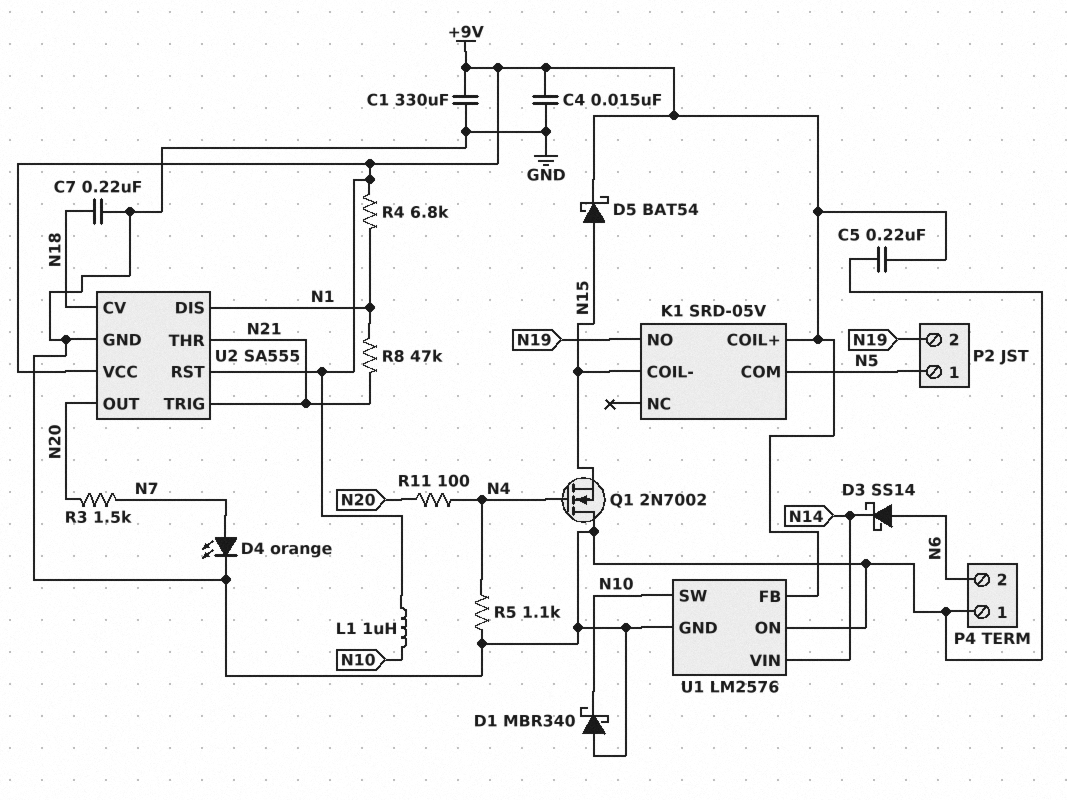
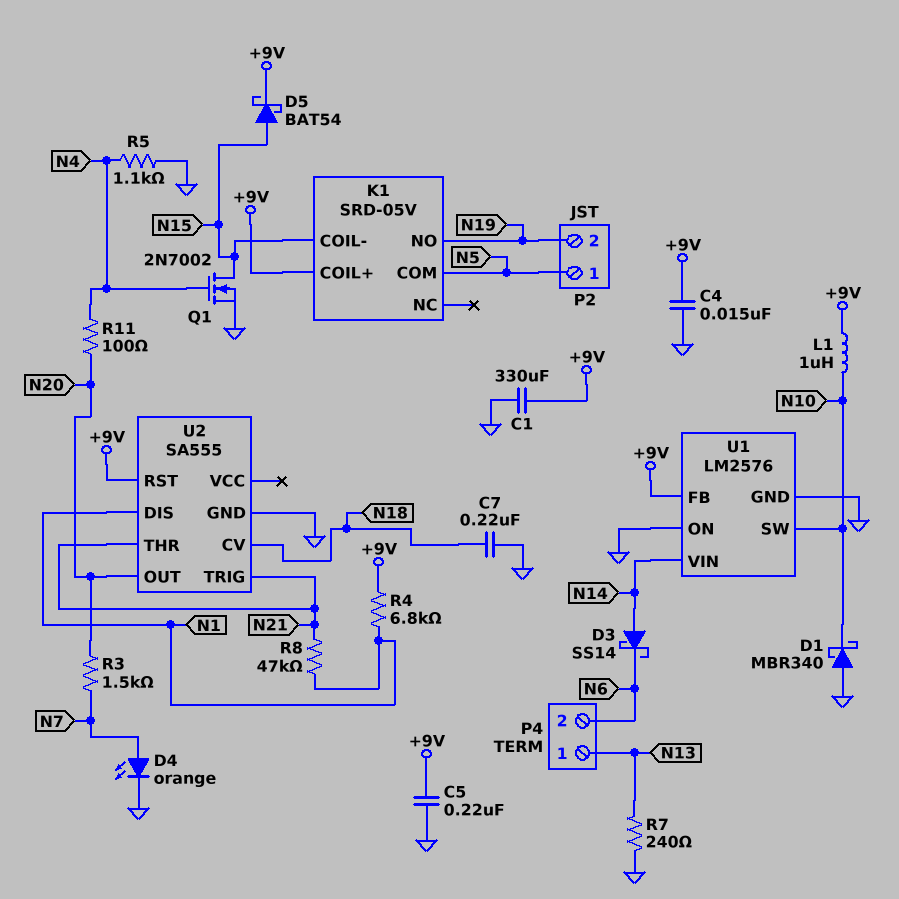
D3: schottky SS14 (A N6, K N14) -> schottky SS14 (A N14, K N6)
P4 pin 1: GND -> N13
Q1: NMOS 2N7002 (G N4, D GND, S N15) -> NMOS 2N7002 (G N4, D N15, S GND)
R7: none -> 240 (GND, N13)
U2 pin VCC: +9V -> none

